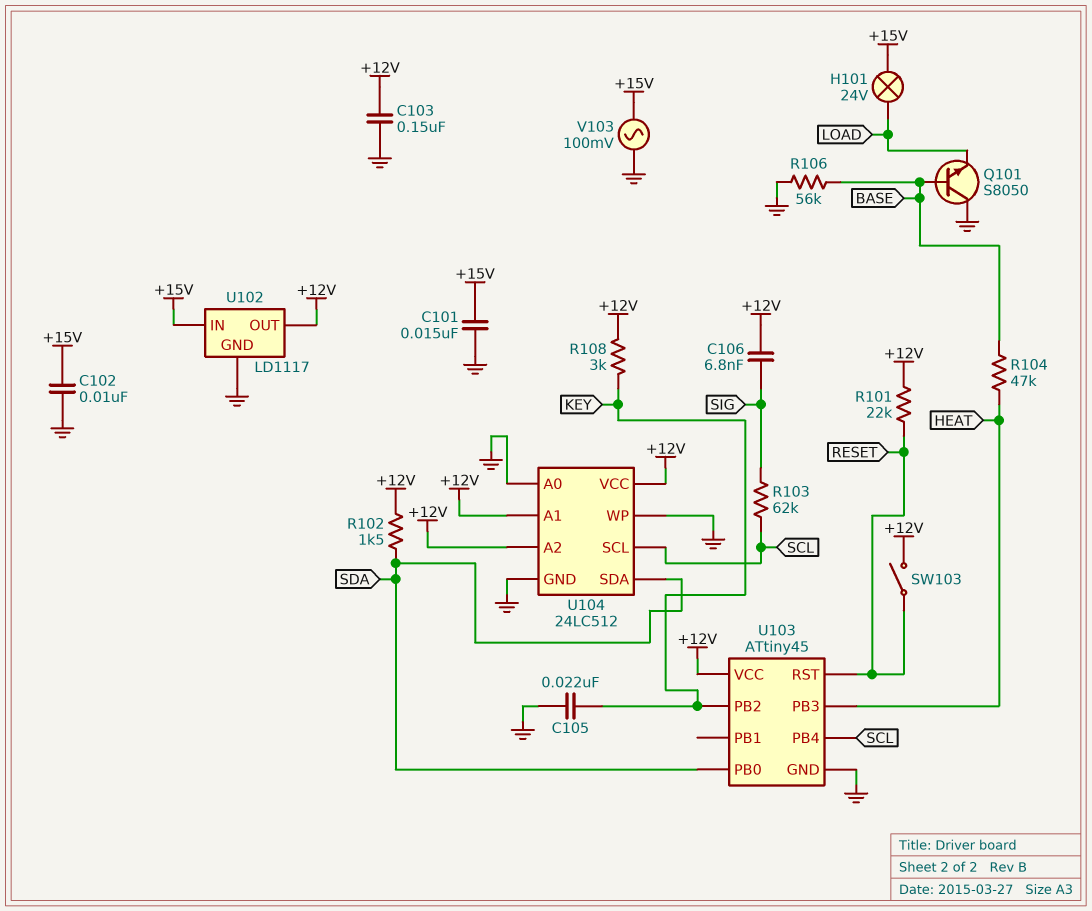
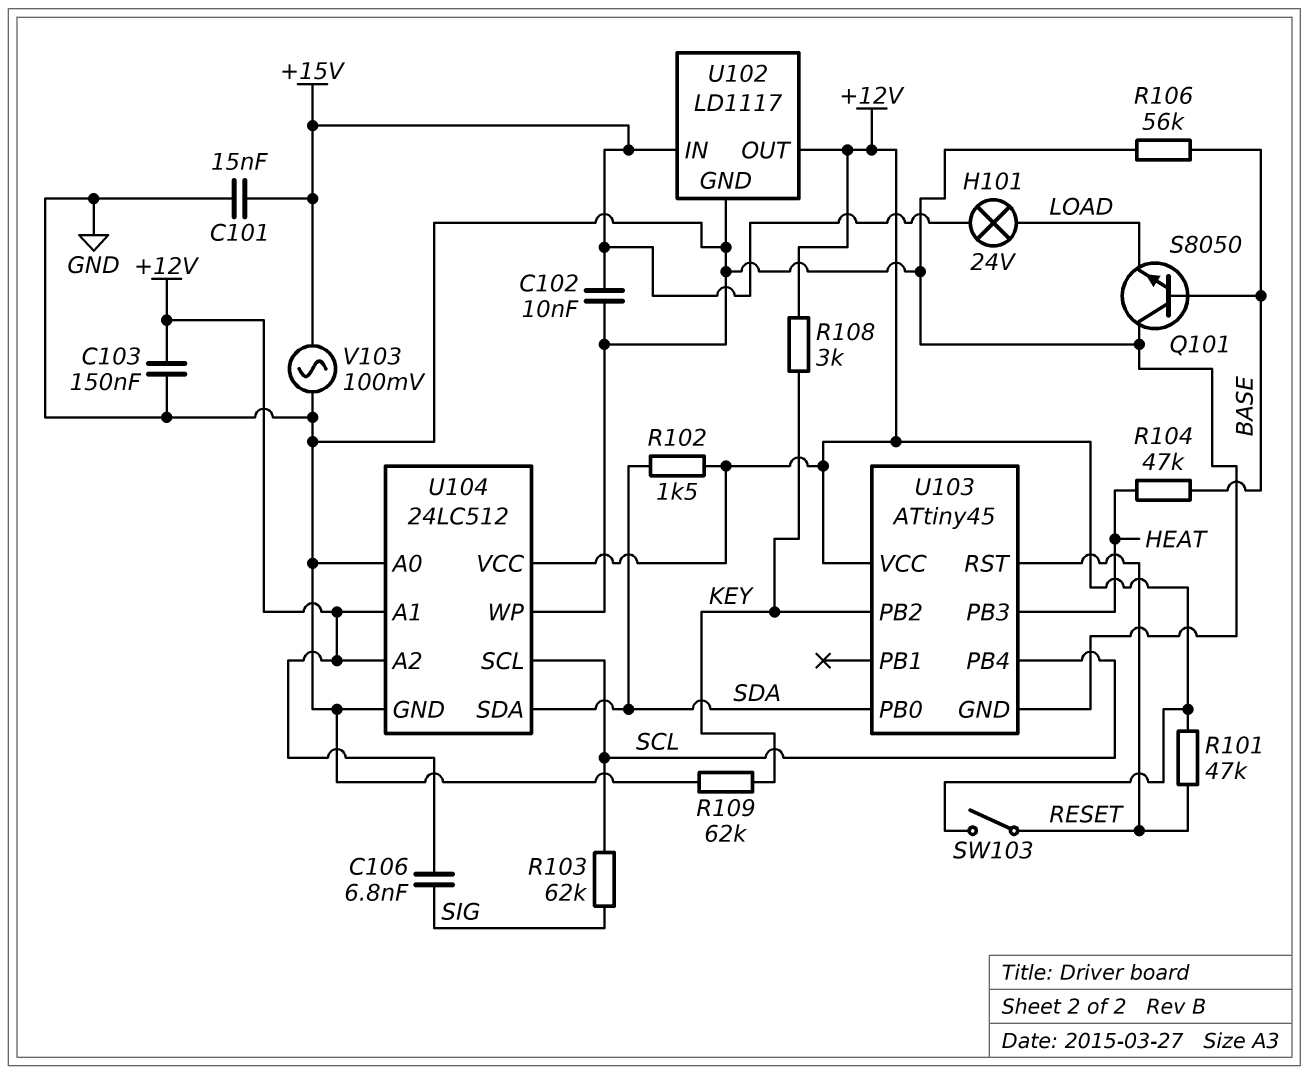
C105: 22nF (GND, KEY) -> none
R101: 22k (+12V, RESET) -> 47k (+12V, RESET)
R109: none -> 62k (GND, KEY)

